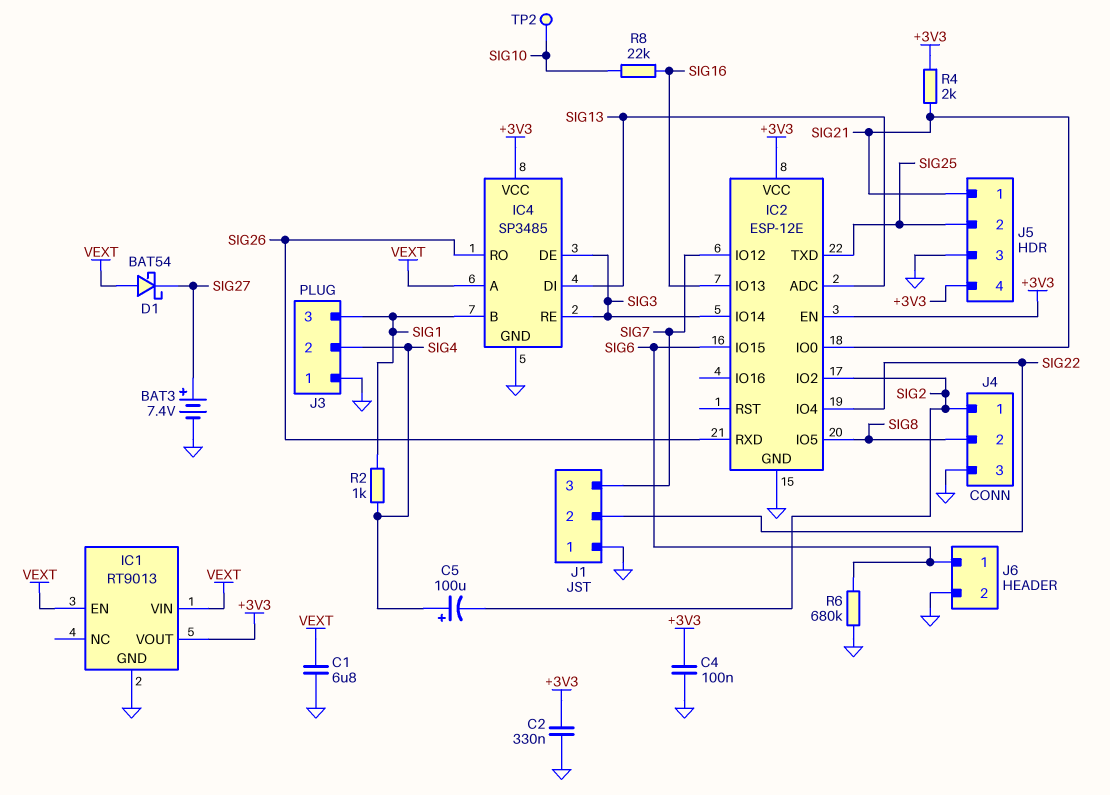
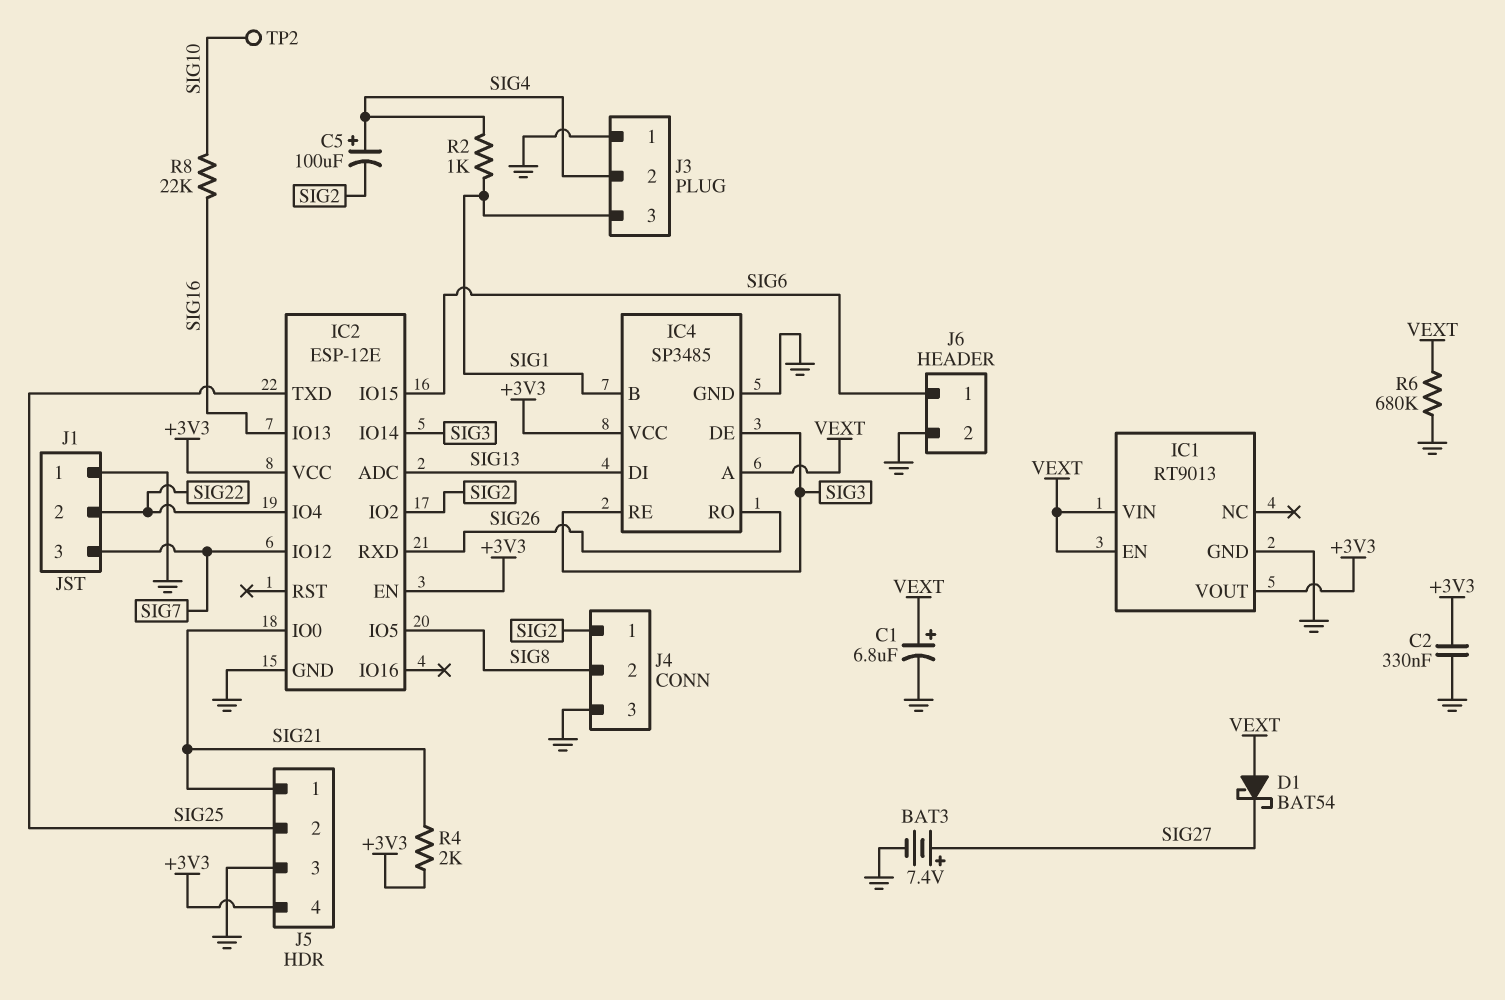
C1: 6.8uF (GND, VEXT) -> 6.8uF (plus VEXT, minus GND)
C4: 100nF (+3V3, GND) -> none
R6: 680k (GND, SIG6) -> 680k (GND, VEXT)

